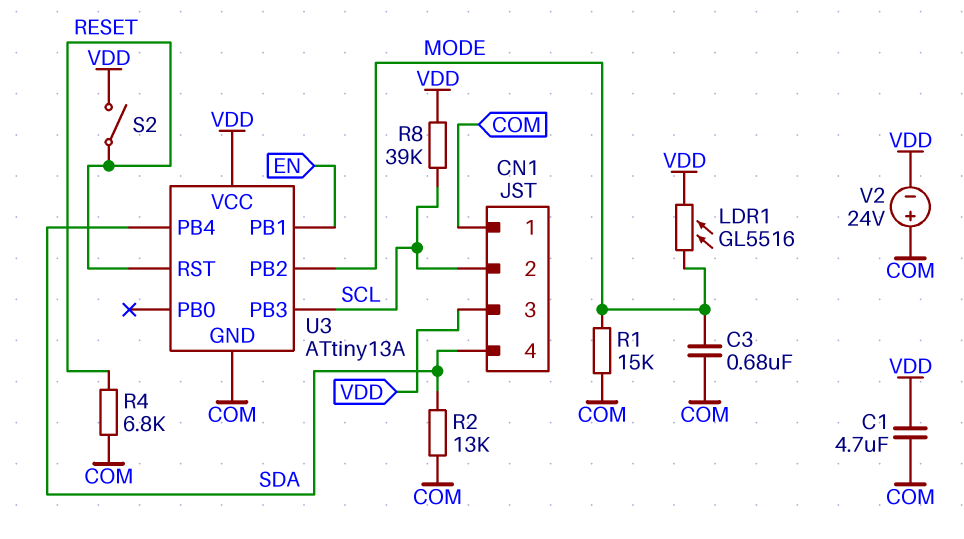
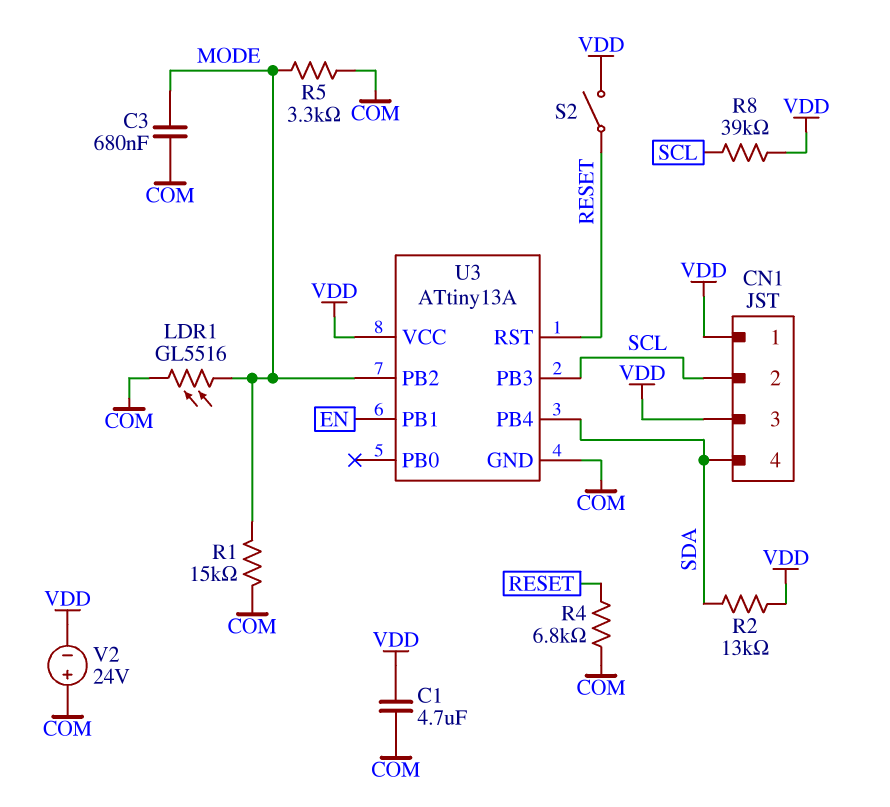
CN1 pin 1: COM -> VDD
LDR1: GL5516 (MODE, VDD) -> GL5516 (COM, MODE)
R2: 13k (COM, SDA) -> 13k (SDA, VDD)
R5: none -> 3.3k (COM, MODE)

